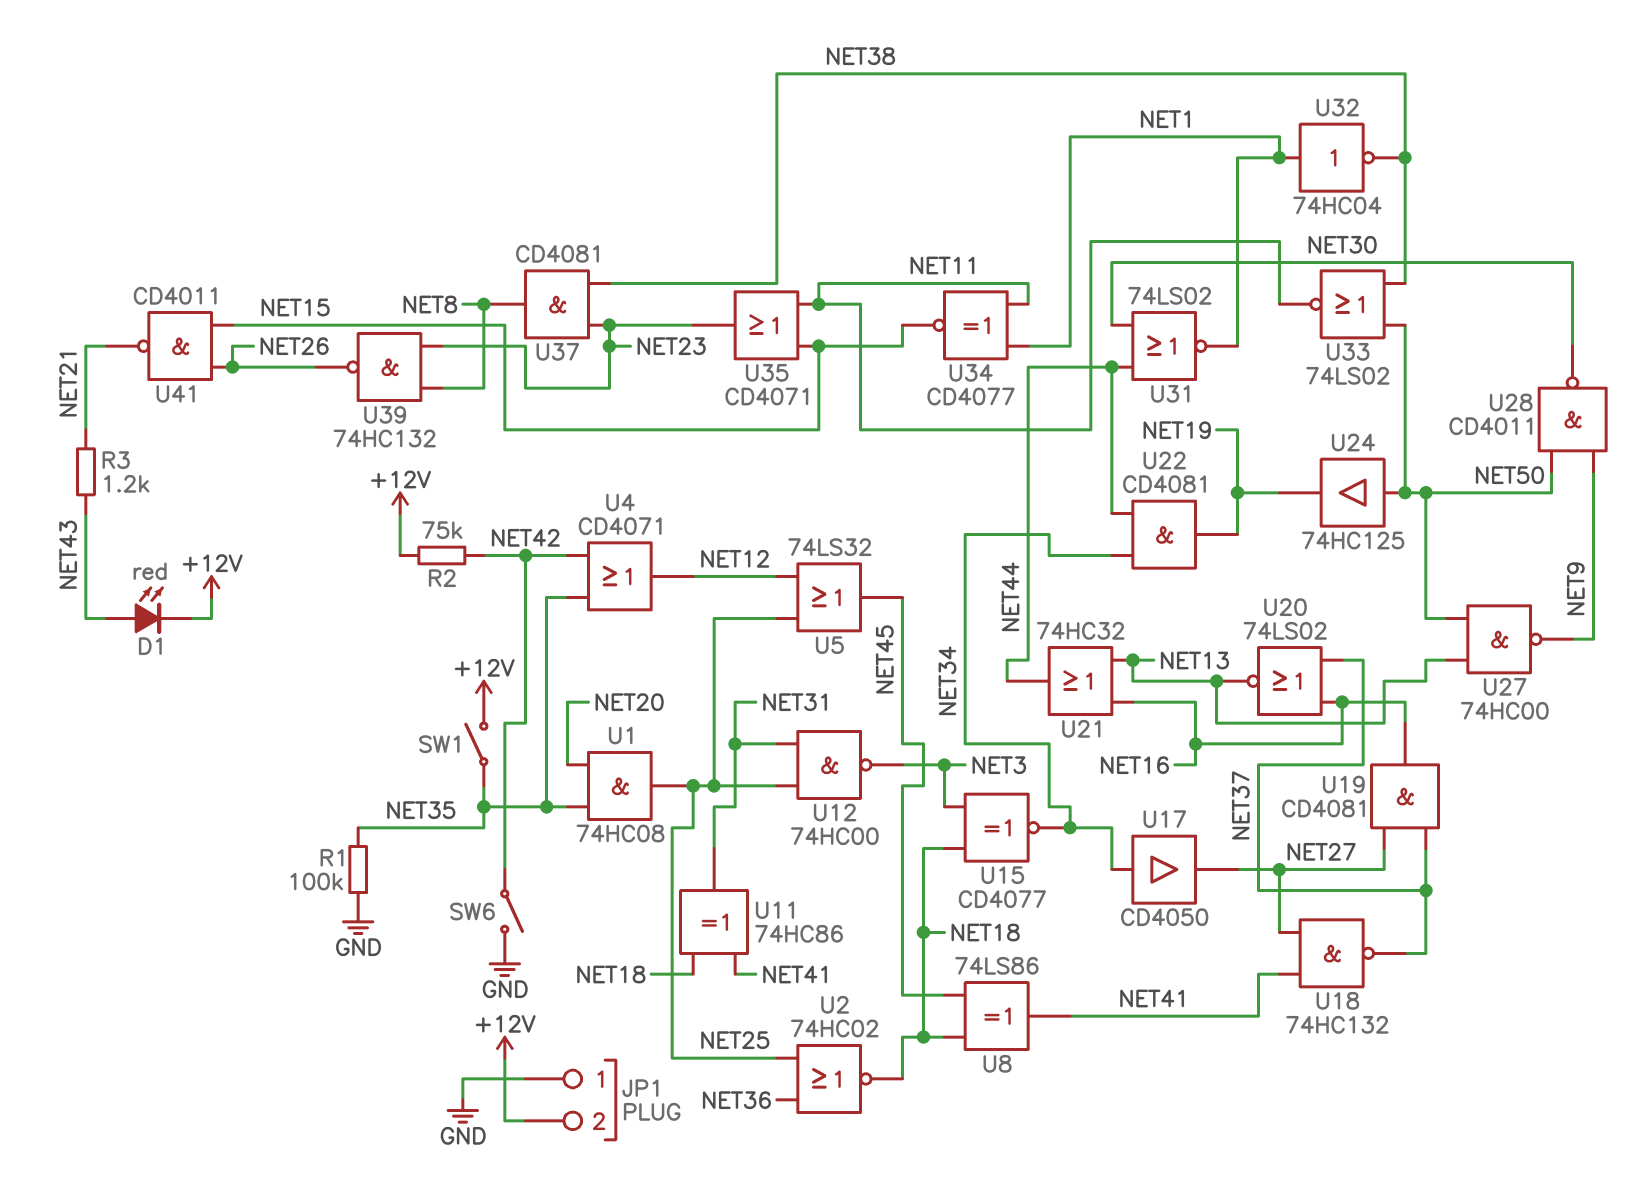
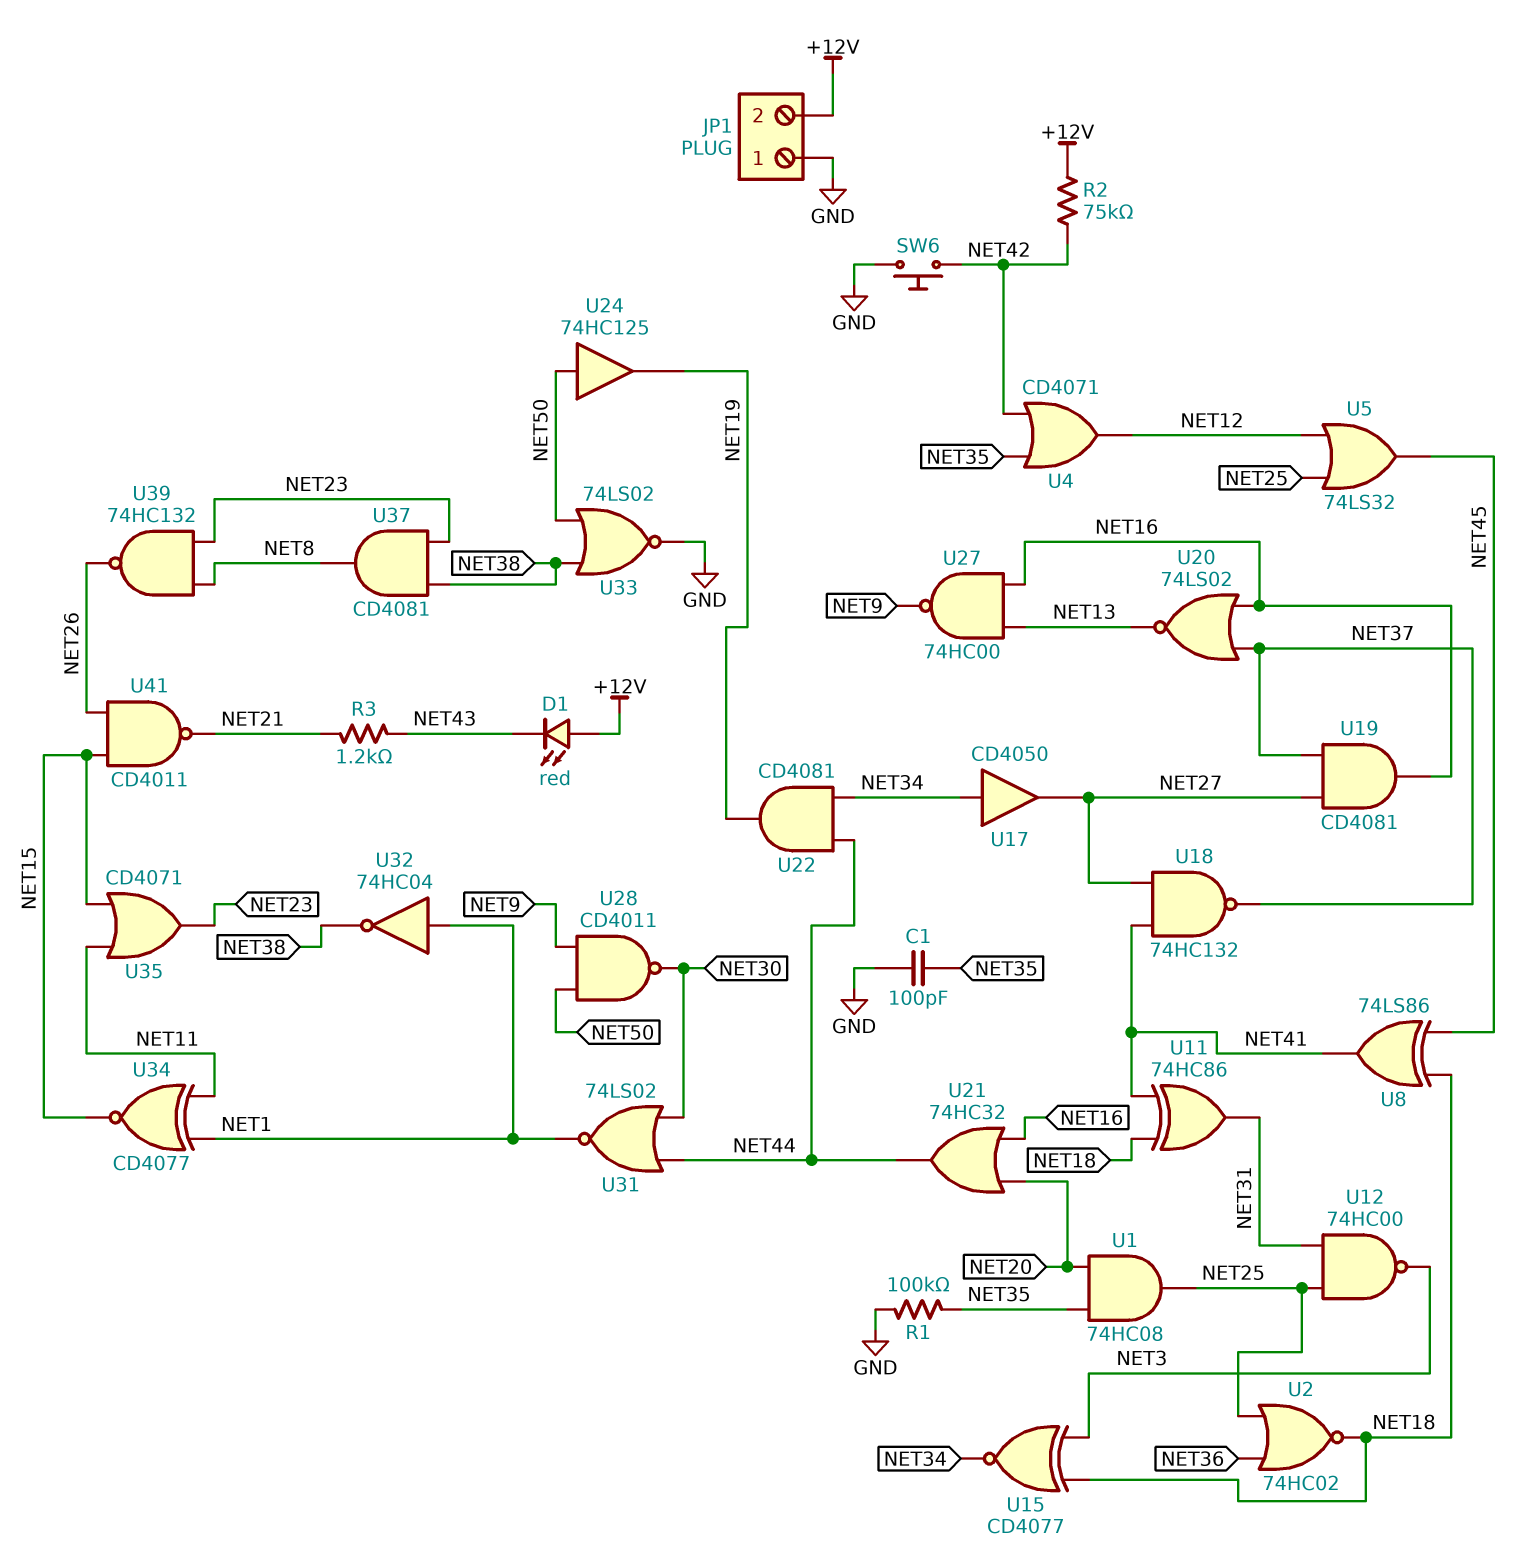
C1: none -> 100pF (GND, NET35)
D1: LED red (A NET43, K +12V) -> LED red (A +12V, K NET43)
SW1: switch (+12V, NET35) -> none
SW6: switch (GND, NET42) -> button (GND, NET42)
U21: OR 74HC32 (in NET13, in NET16, out NET44) -> OR 74HC32 (in NET16, in NET20, out NET44)
U27: NAND 74HC00 (in NET13, in NET50, out NET9) -> NAND 74HC00 (in NET13, in NET16, out NET9)
U33: NOR 74LS02 (in NET38, in NET50, out NET11) -> NOR 74LS02 (in NET38, in NET50, out GND)

